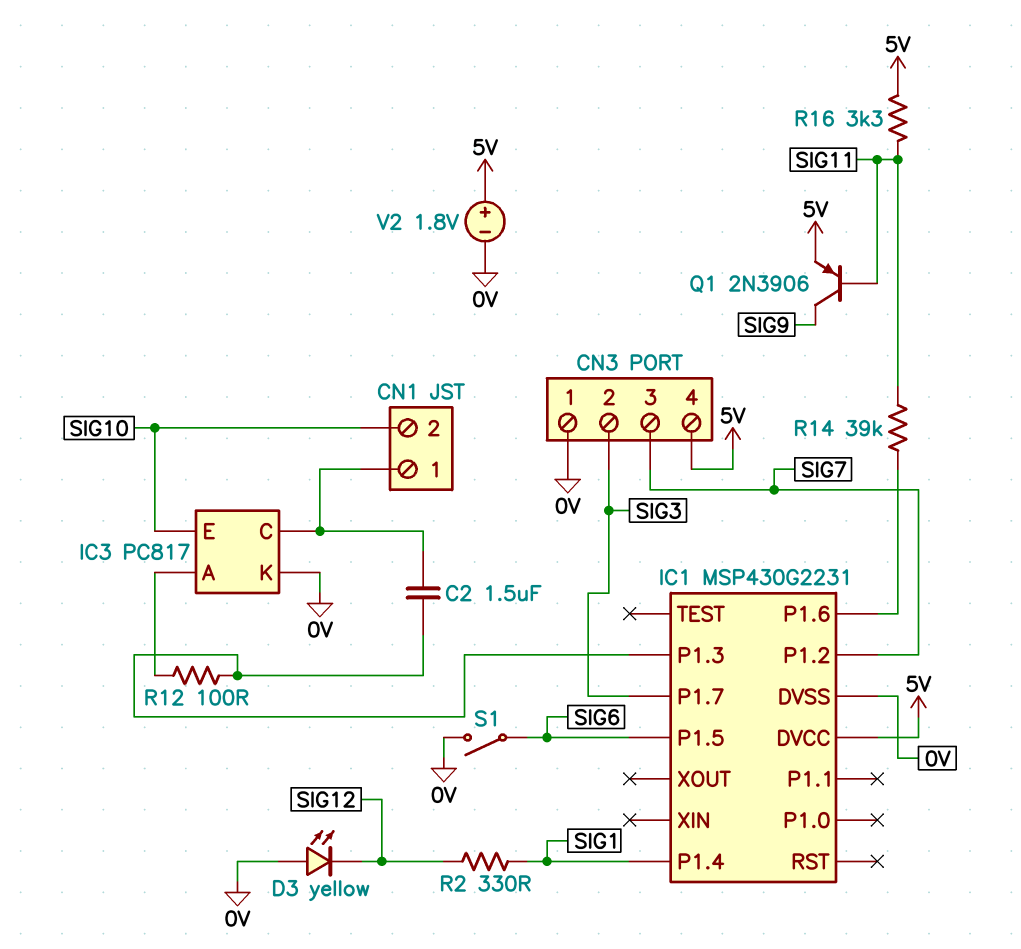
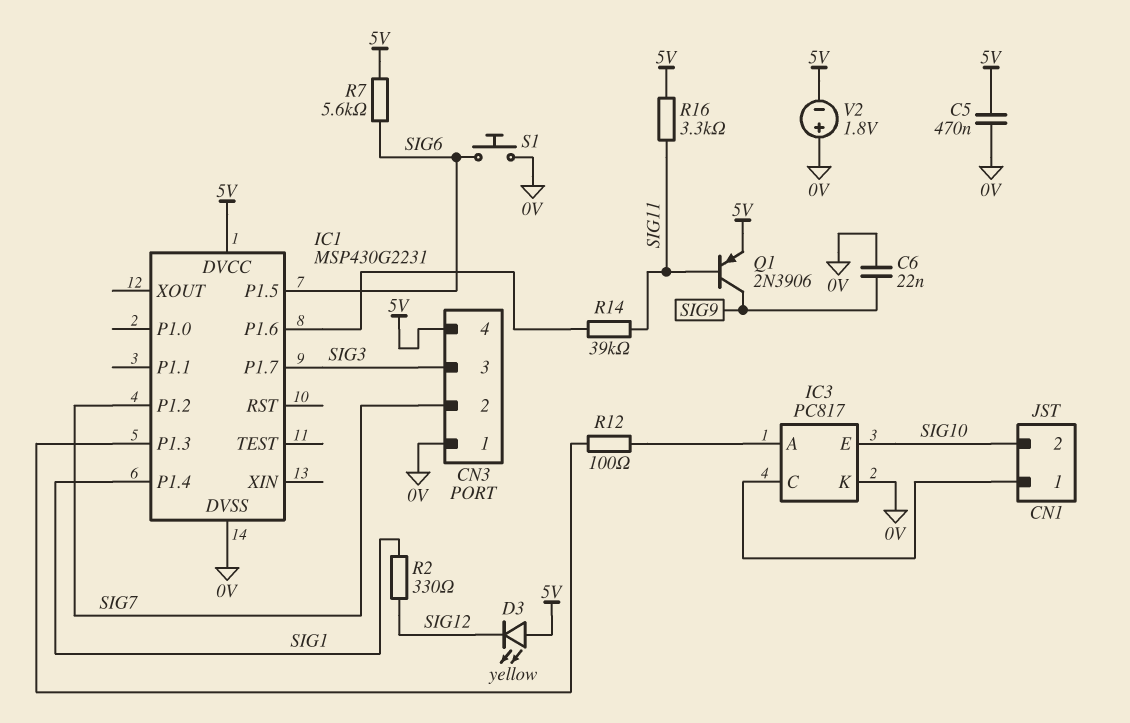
C2: 1.5uF (CN1/1, IC1/P1.3) -> none
C5: none -> 470nF (0V, 5V)
C6: none -> 22nF (0V, SIG9)
CN3 pin 2: SIG3 -> SIG7
CN3 pin 3: SIG7 -> SIG3
D3: LED yellow (A 0V, K SIG12) -> LED yellow (A 5V, K SIG12)
R7: none -> 5.6k (5V, SIG6)
S1: switch (0V, SIG6) -> button (0V, SIG6)
V2: 1.8V (plus 5V, minus 0V) -> 1.8V (plus 0V, minus 5V)

